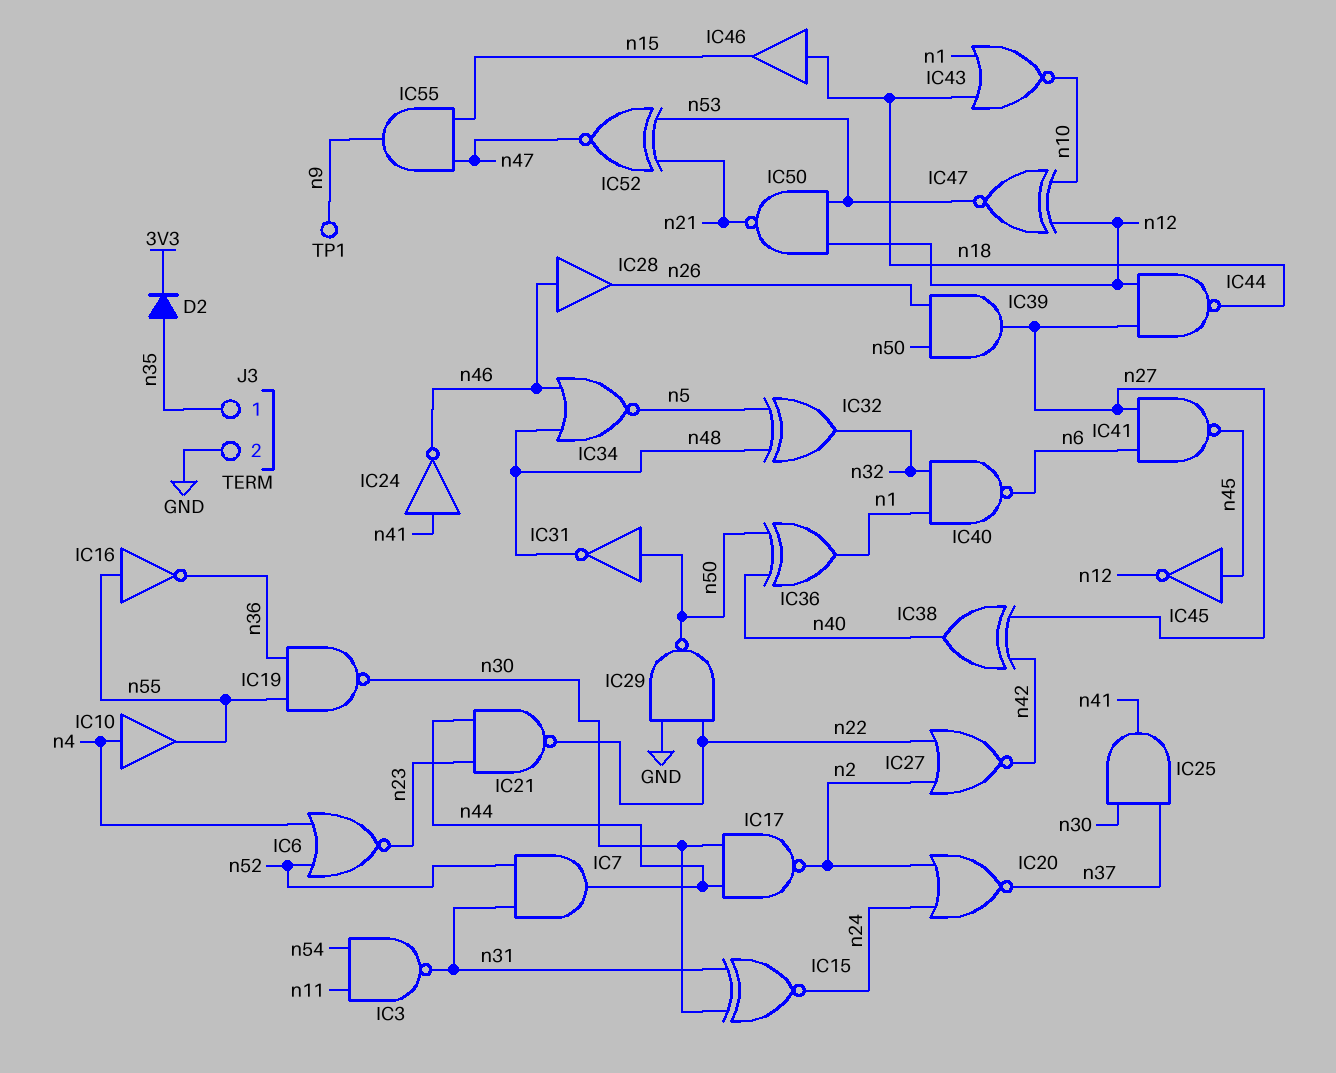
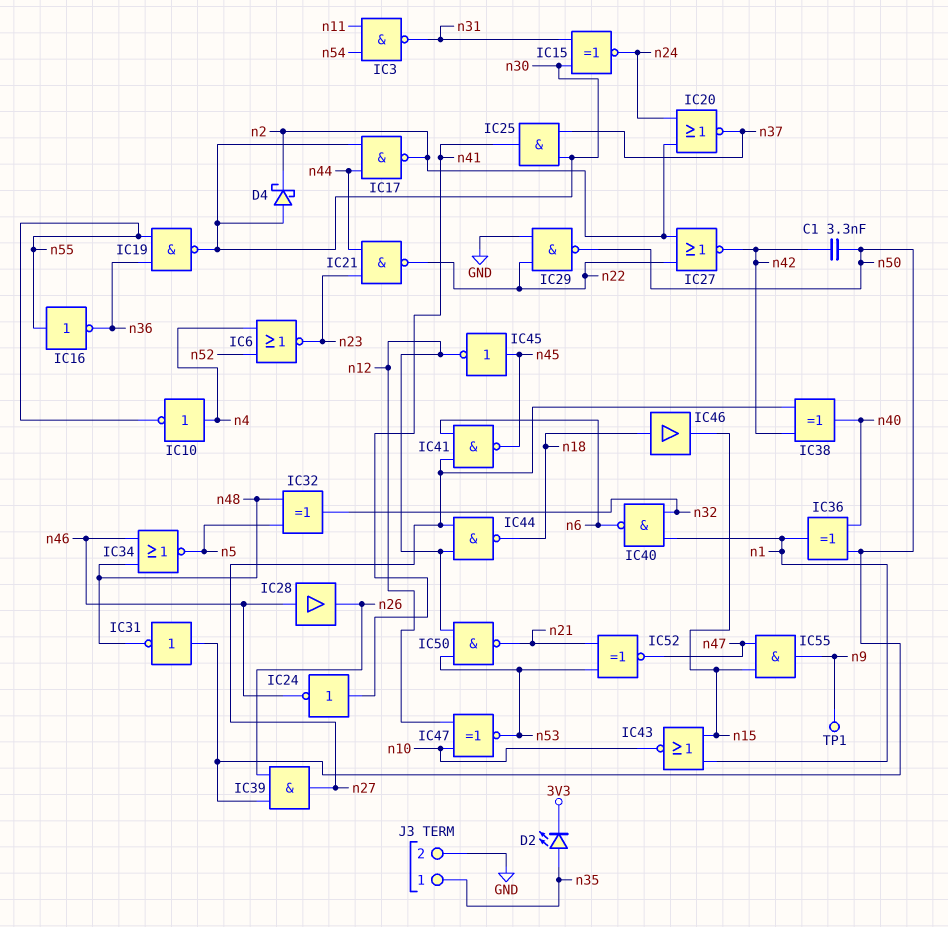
C1: none -> 3.3nF (n42, n50)
D2: diode (A n35, K 3V3) -> LED (A n35, K 3V3)
D4: none -> schottky (A n30, K n2)
IC7: AND (in n31, in n52, out n44) -> none
IC10: buffer (in n4, out n55) -> NOT (in n4, out n55)
IC43: NOR (in n1, in n18, out n10) -> NOR (in n1, in n15, out n10)

